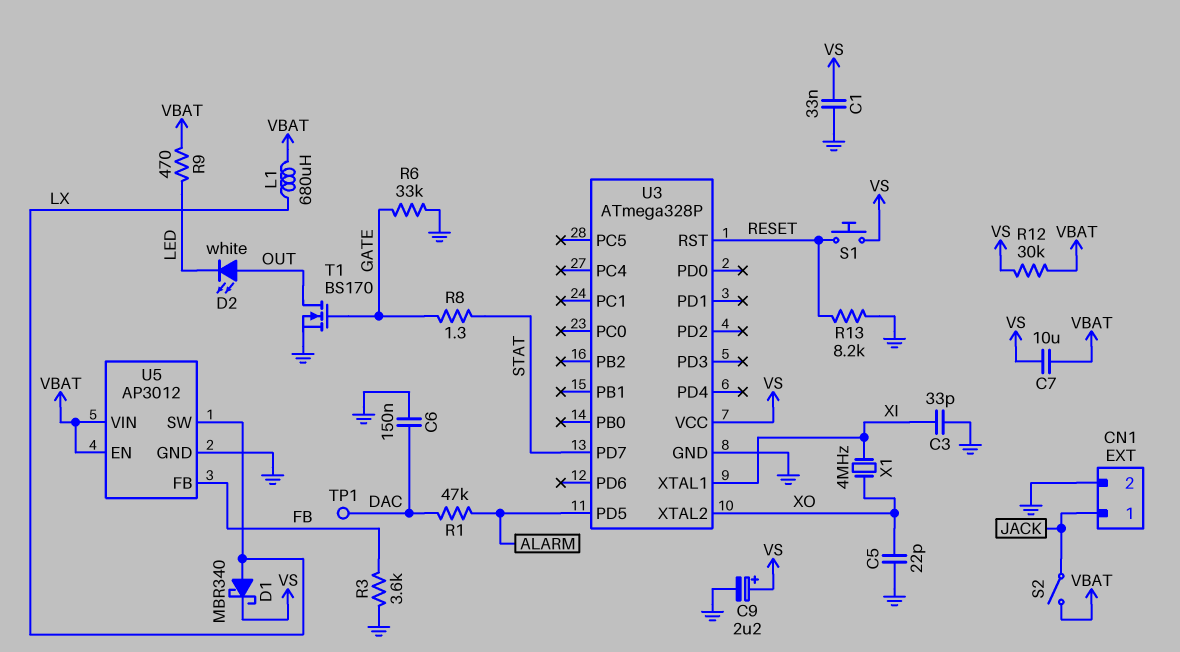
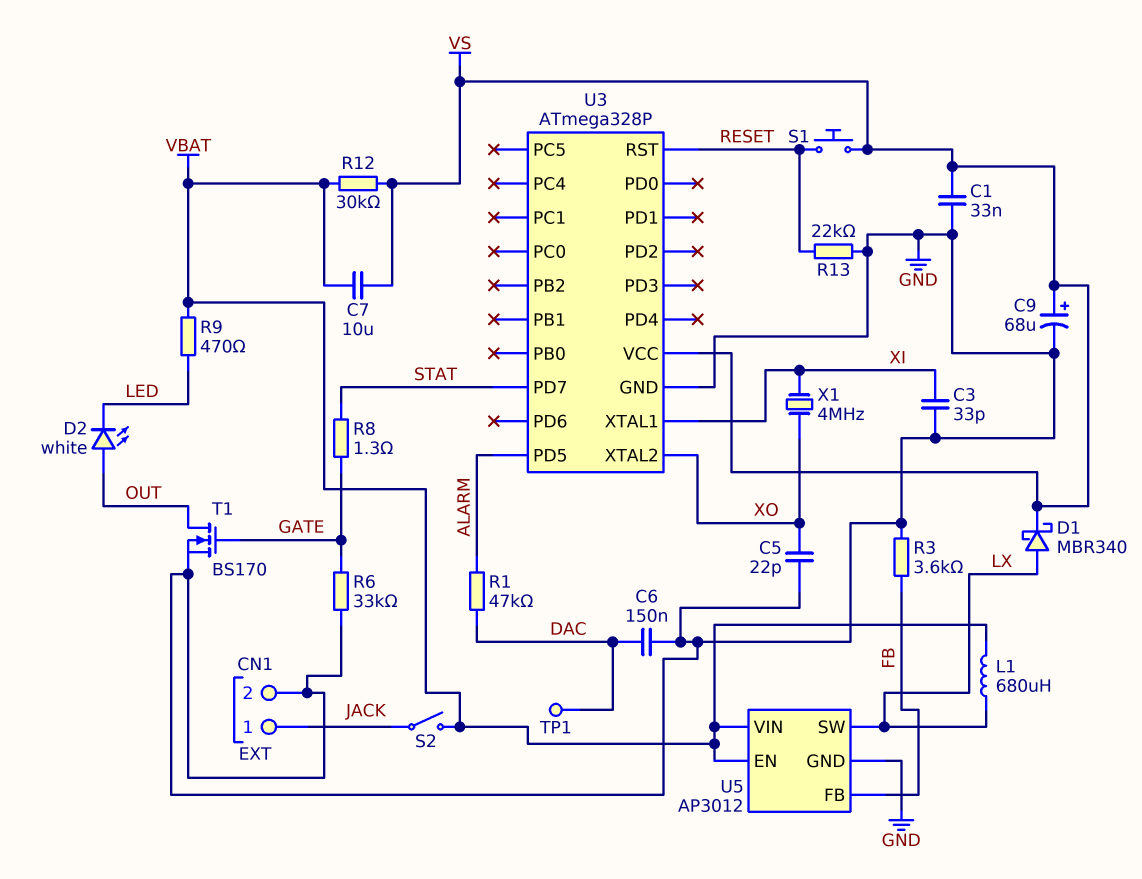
C9: 2.2uF (plus VS, minus GND) -> 68uF (plus VS, minus GND)
R13: 8.2k (GND, RESET) -> 22k (GND, RESET)

